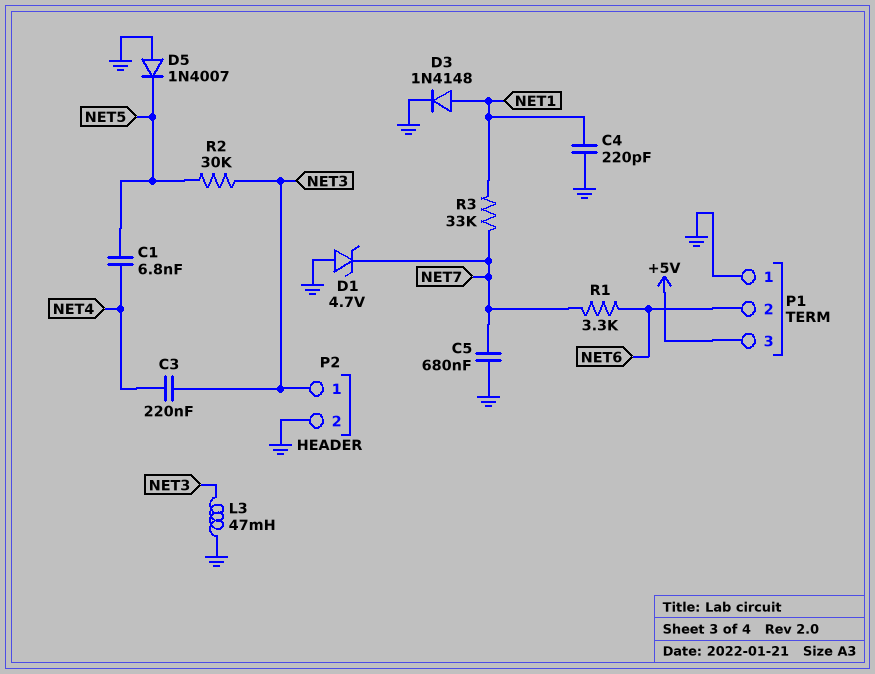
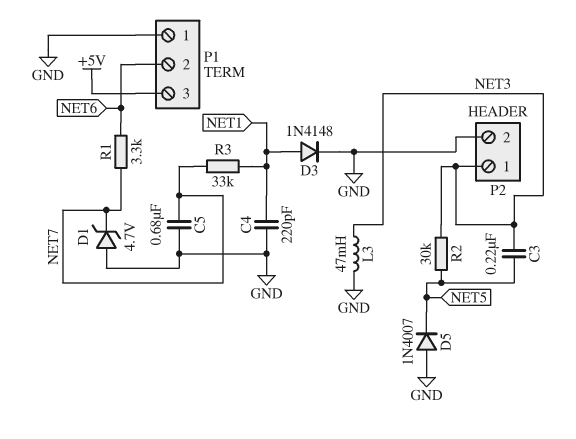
C1: 6.8nF (NET4, NET5) -> none
C3: 220nF (NET3, NET4) -> 220nF (NET3, NET5)

